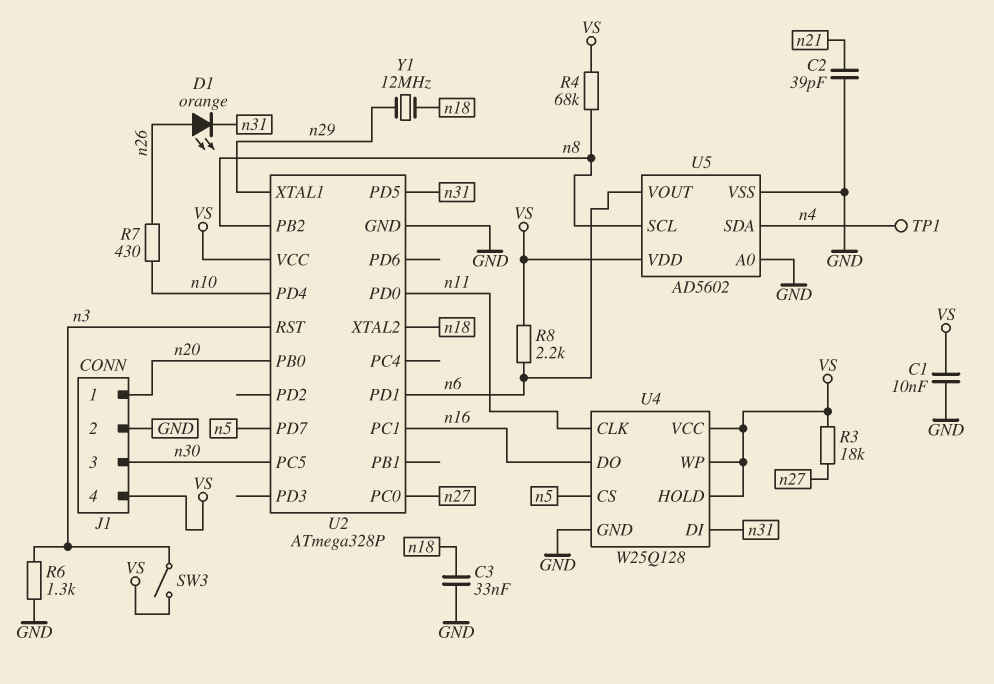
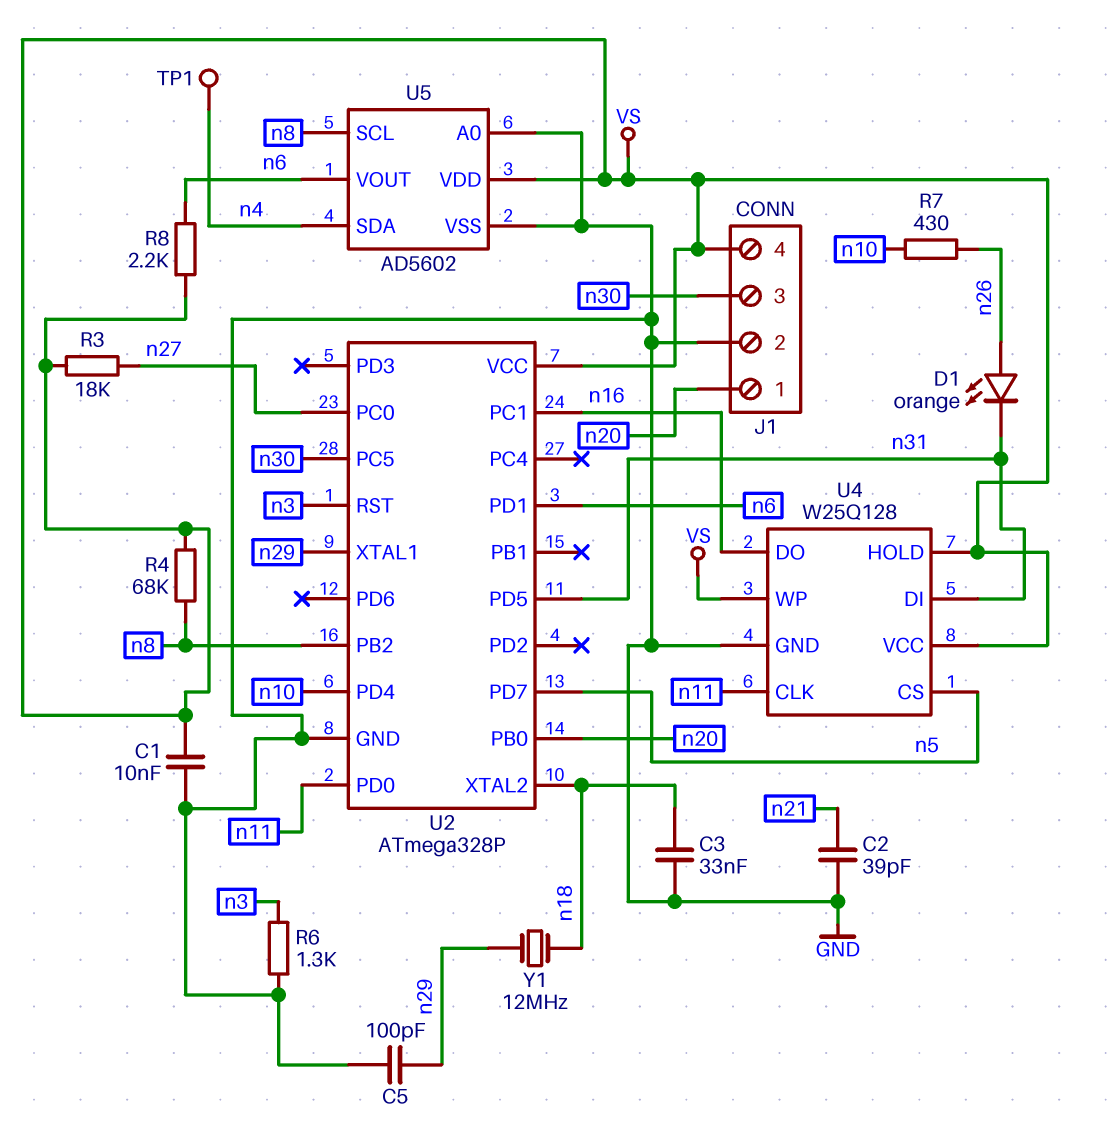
C5: none -> 100pF (GND, n29)
SW3: switch (VS, n3) -> none

